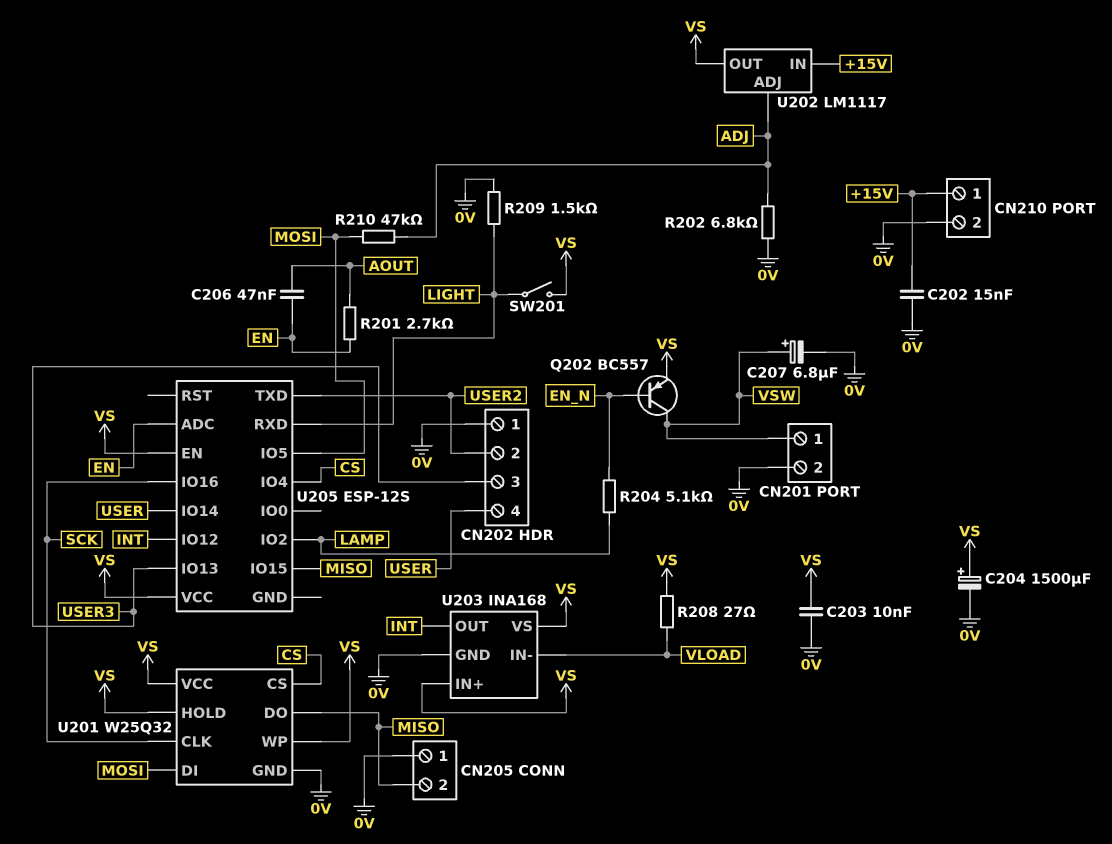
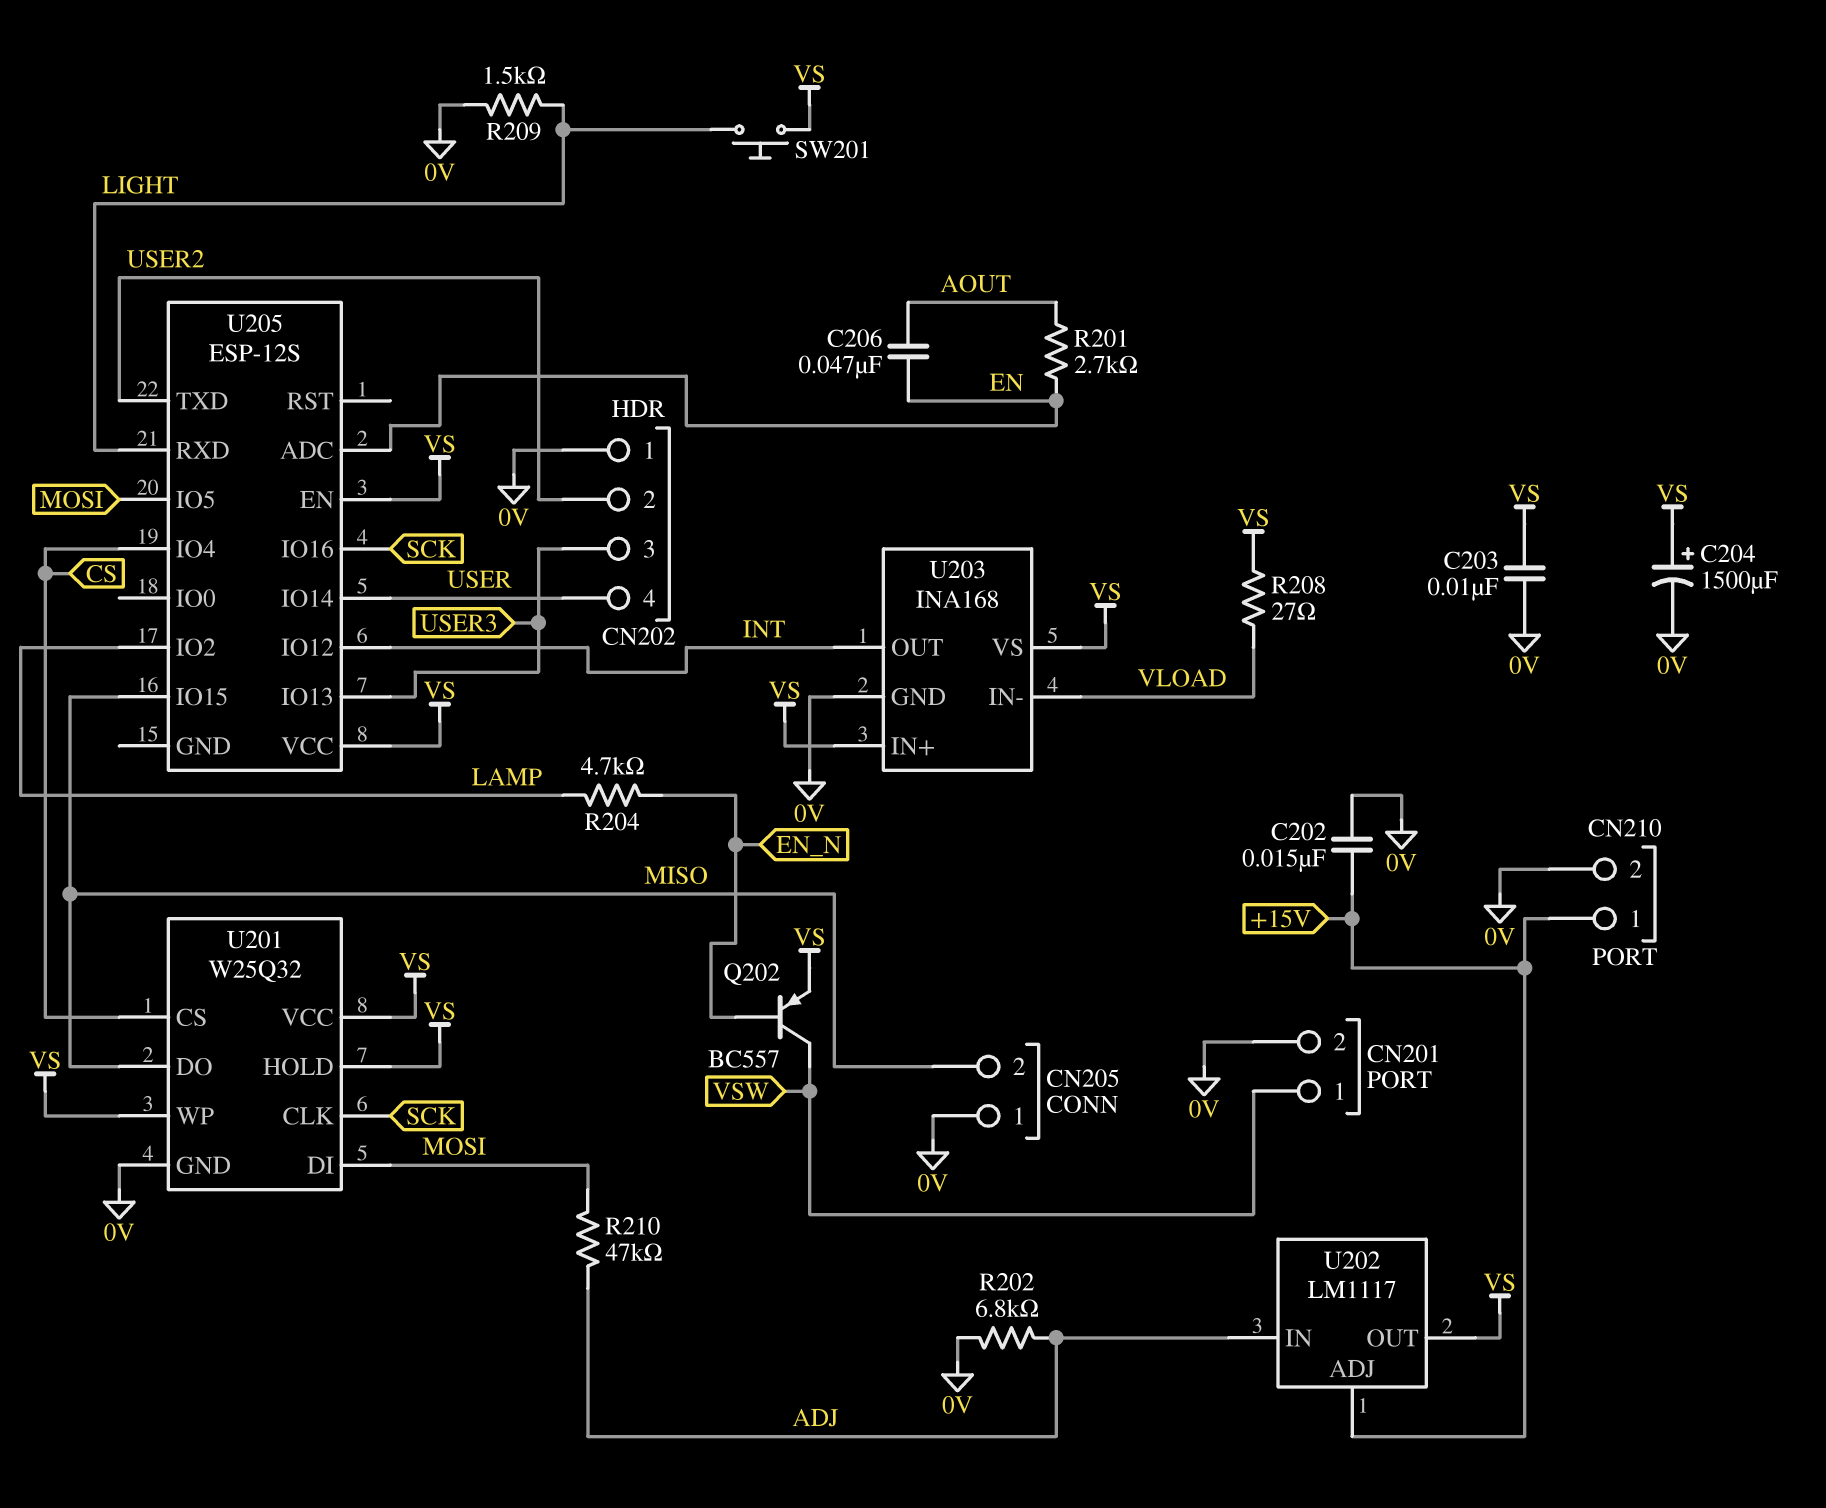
C207: 6.8uF (plus VSW, minus 0V) -> none
R204: 5.1k (EN_N, LAMP) -> 4.7k (EN_N, LAMP)
SW201: switch (LIGHT, VS) -> button (LIGHT, VS)
U202 pin ADJ: ADJ -> +15V
U202 pin IN: +15V -> ADJ

